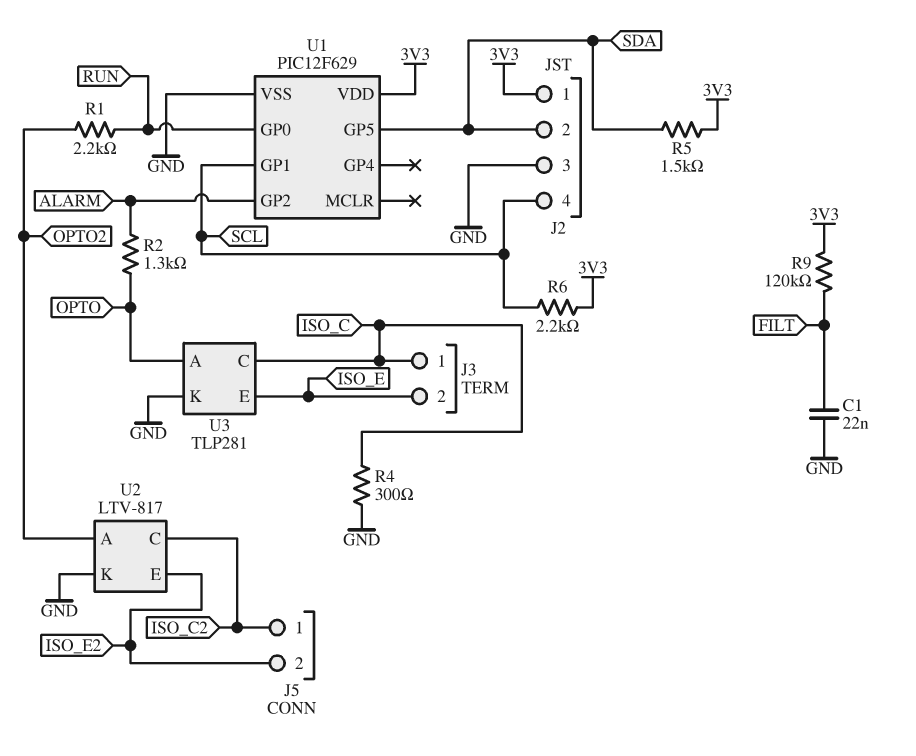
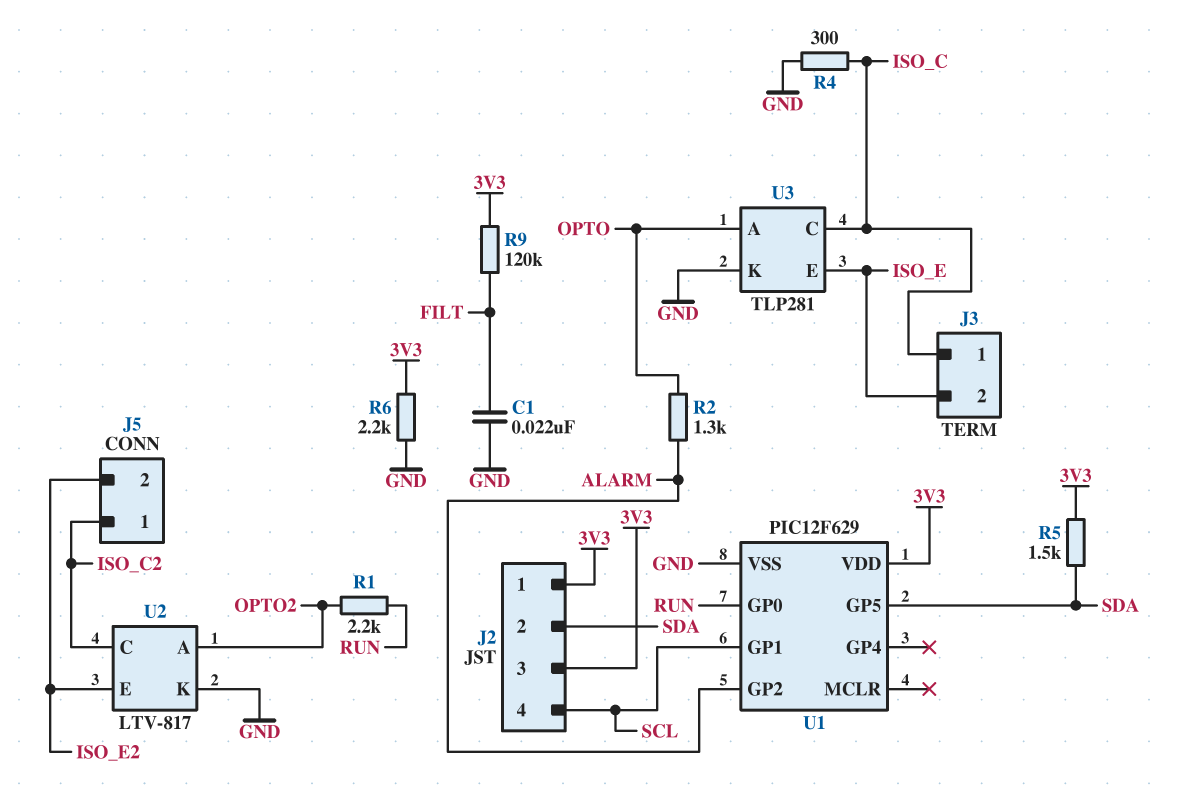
J2 pin 3: GND -> 3V3
R6: 2.2k (3V3, SCL) -> 2.2k (3V3, GND)

